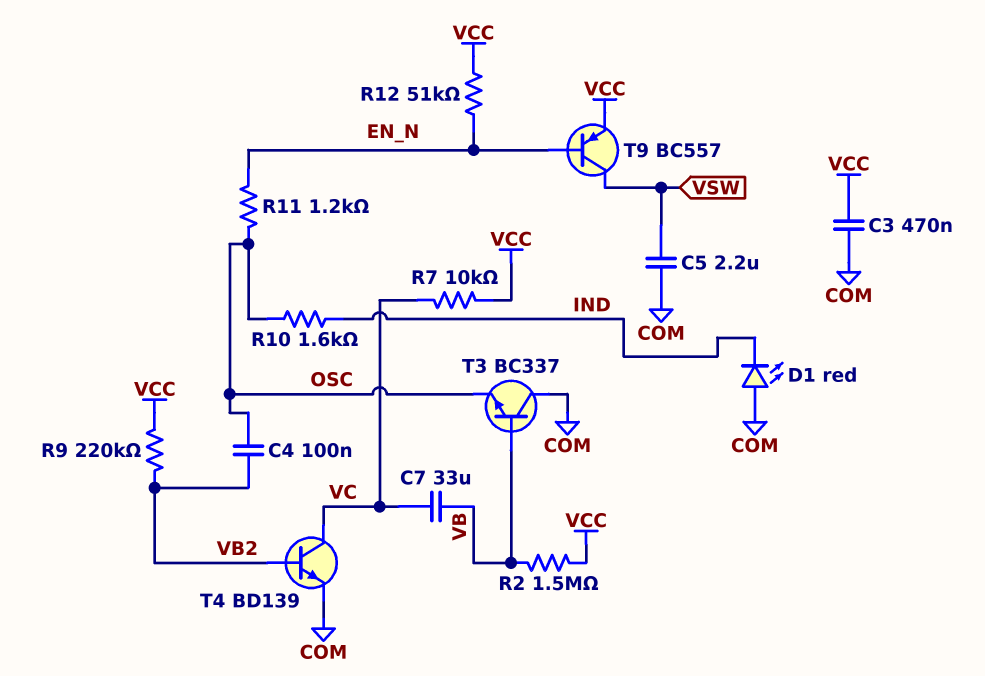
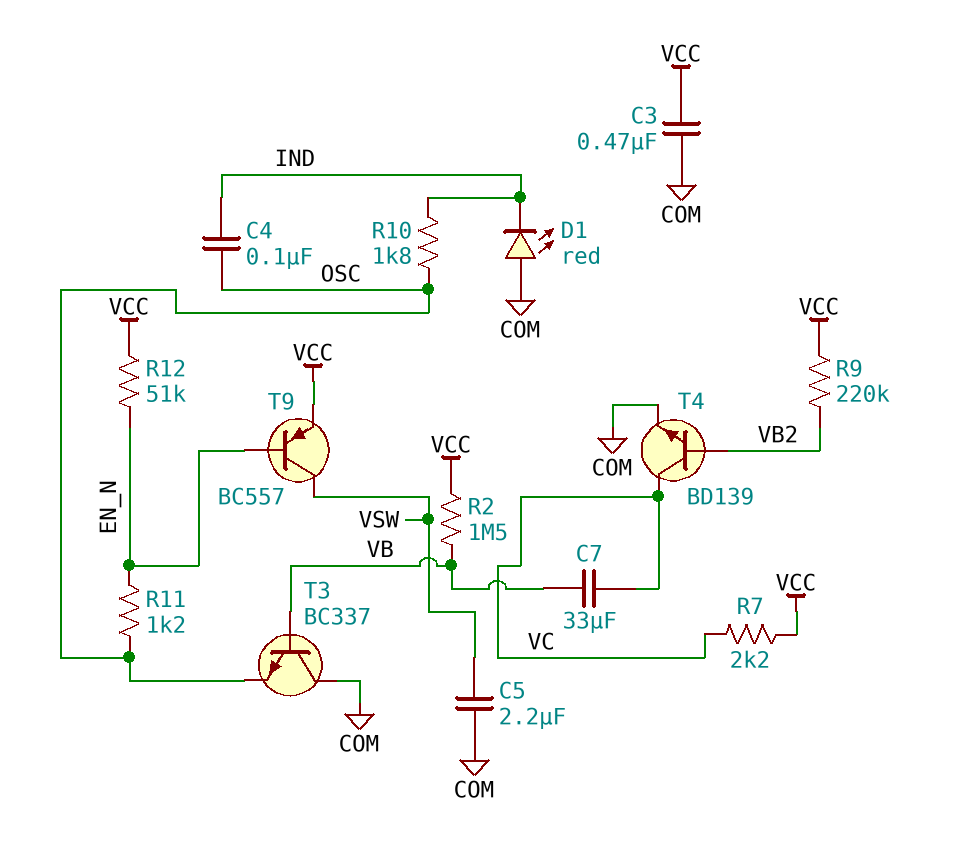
C4: 100nF (OSC, VB2) -> 100nF (IND, OSC)
R7: 10k (VC, VCC) -> 2.2k (VC, VCC)
R10: 1.6k (IND, OSC) -> 1.8k (IND, OSC)

